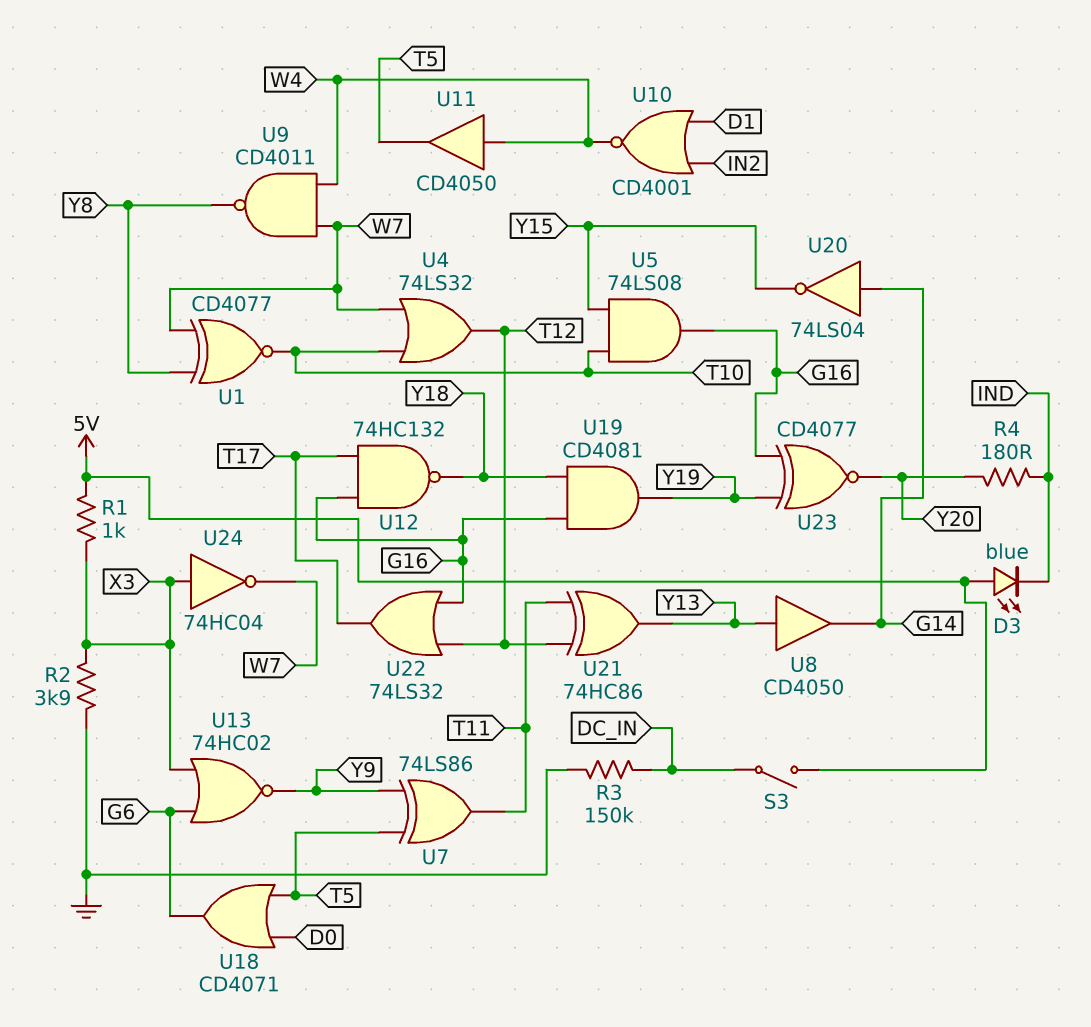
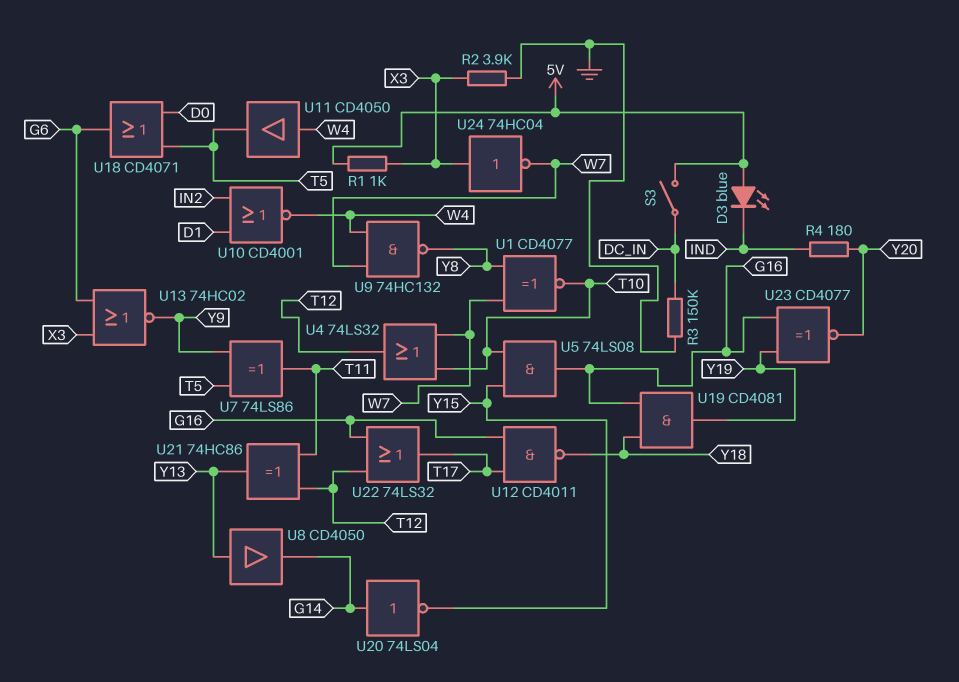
U9: NAND CD4011 (in W4, in W7, out Y8) -> NAND 74HC132 (in W4, in W7, out Y8)
U12: NAND 74HC132 (in G16, in T17, out Y18) -> NAND CD4011 (in G16, in T17, out Y18)

